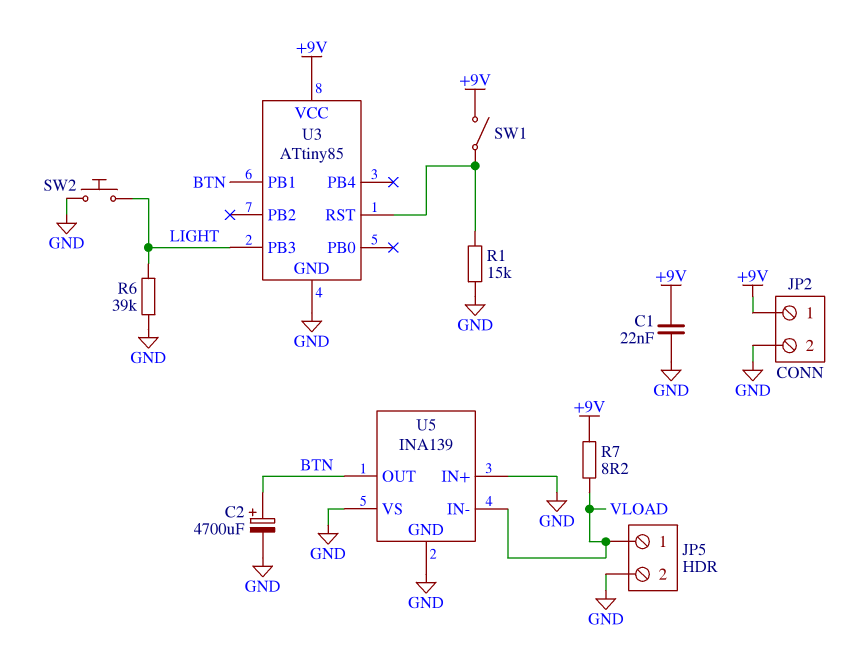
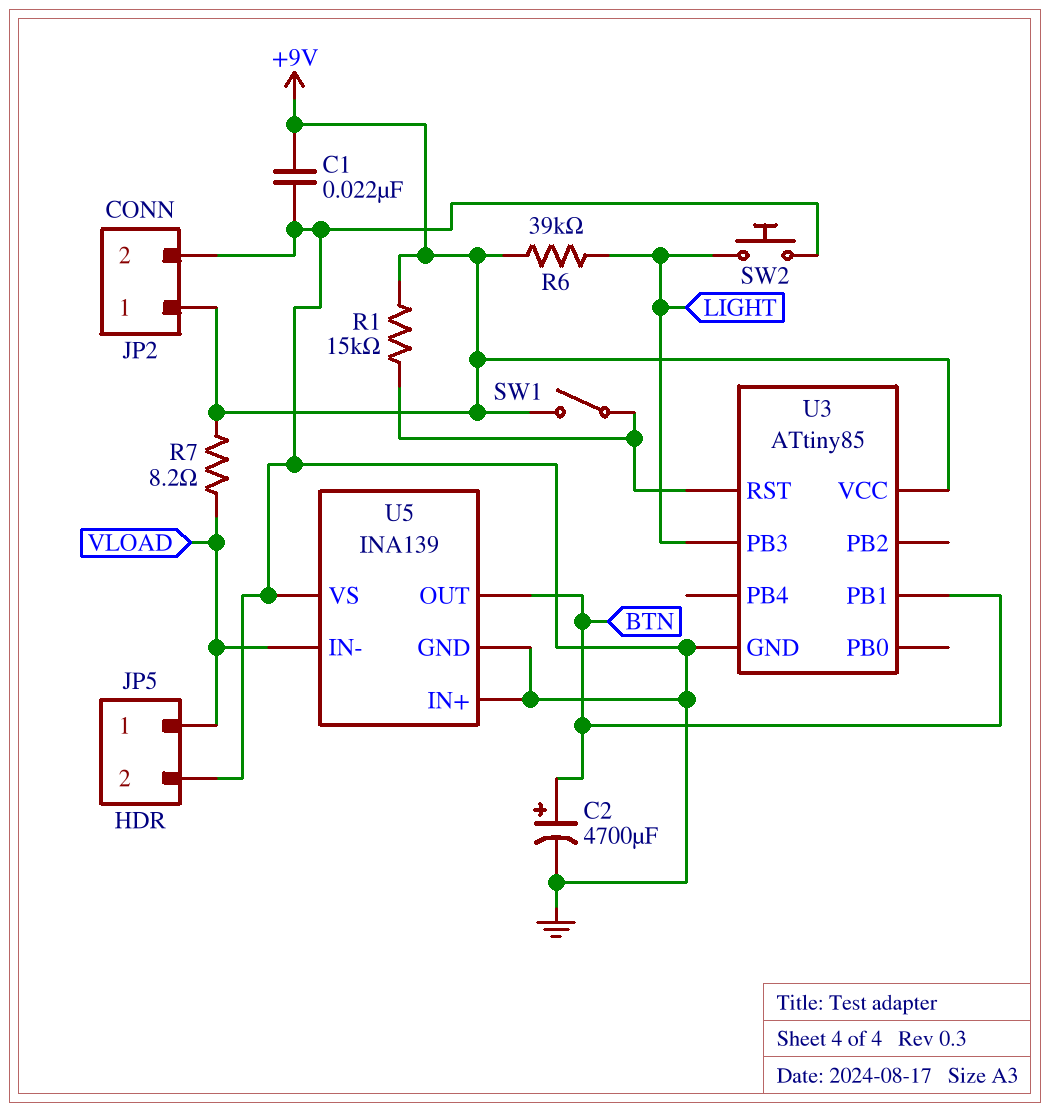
R1: 15k (GND, U3/RST) -> 15k (+9V, U3/RST)
R6: 39k (GND, LIGHT) -> 39k (+9V, LIGHT)

